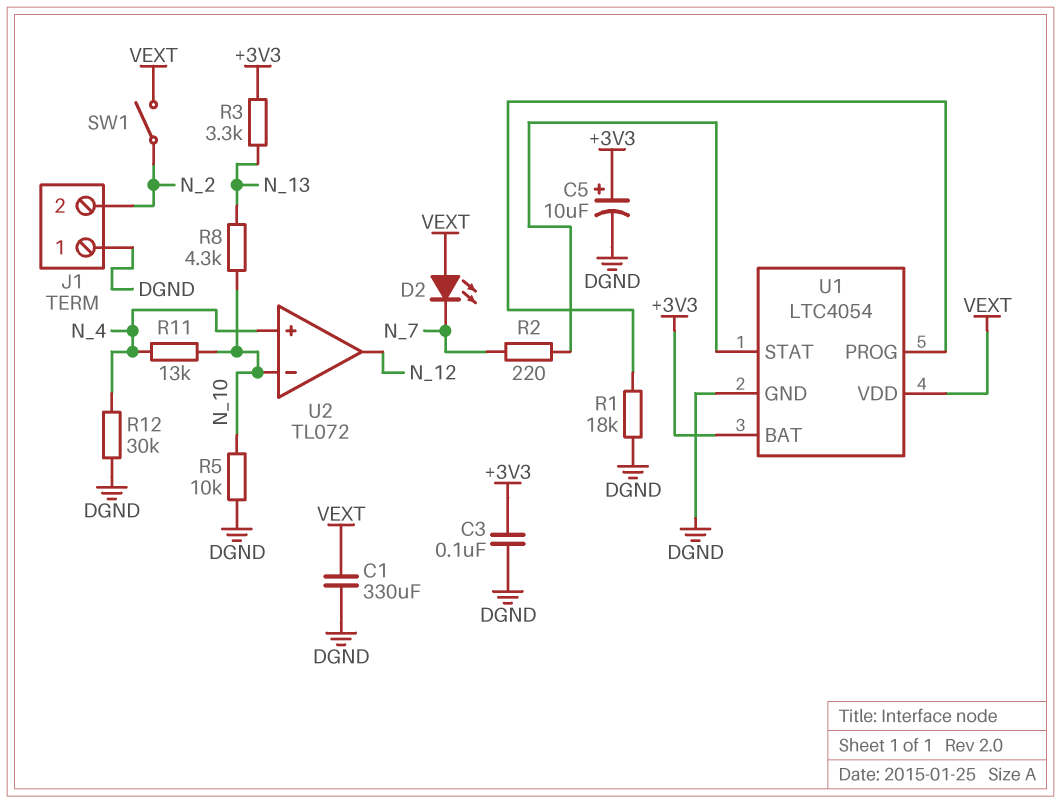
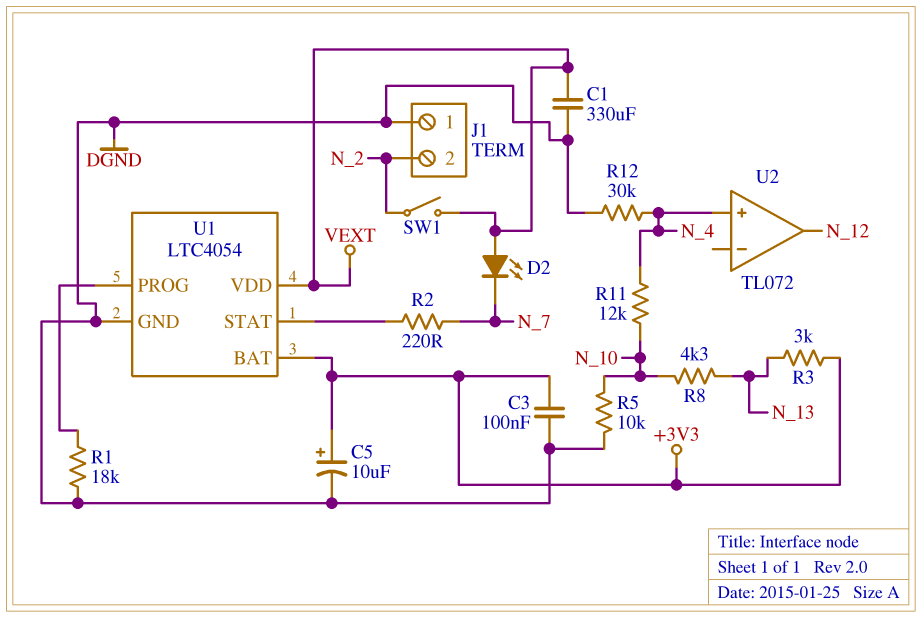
R3: 3.3k (+3V3, N_13) -> 3k (+3V3, N_13)
R11: 13k (N_4, N_10) -> 12k (N_4, N_10)
U2 pin in-: N_10 -> none

